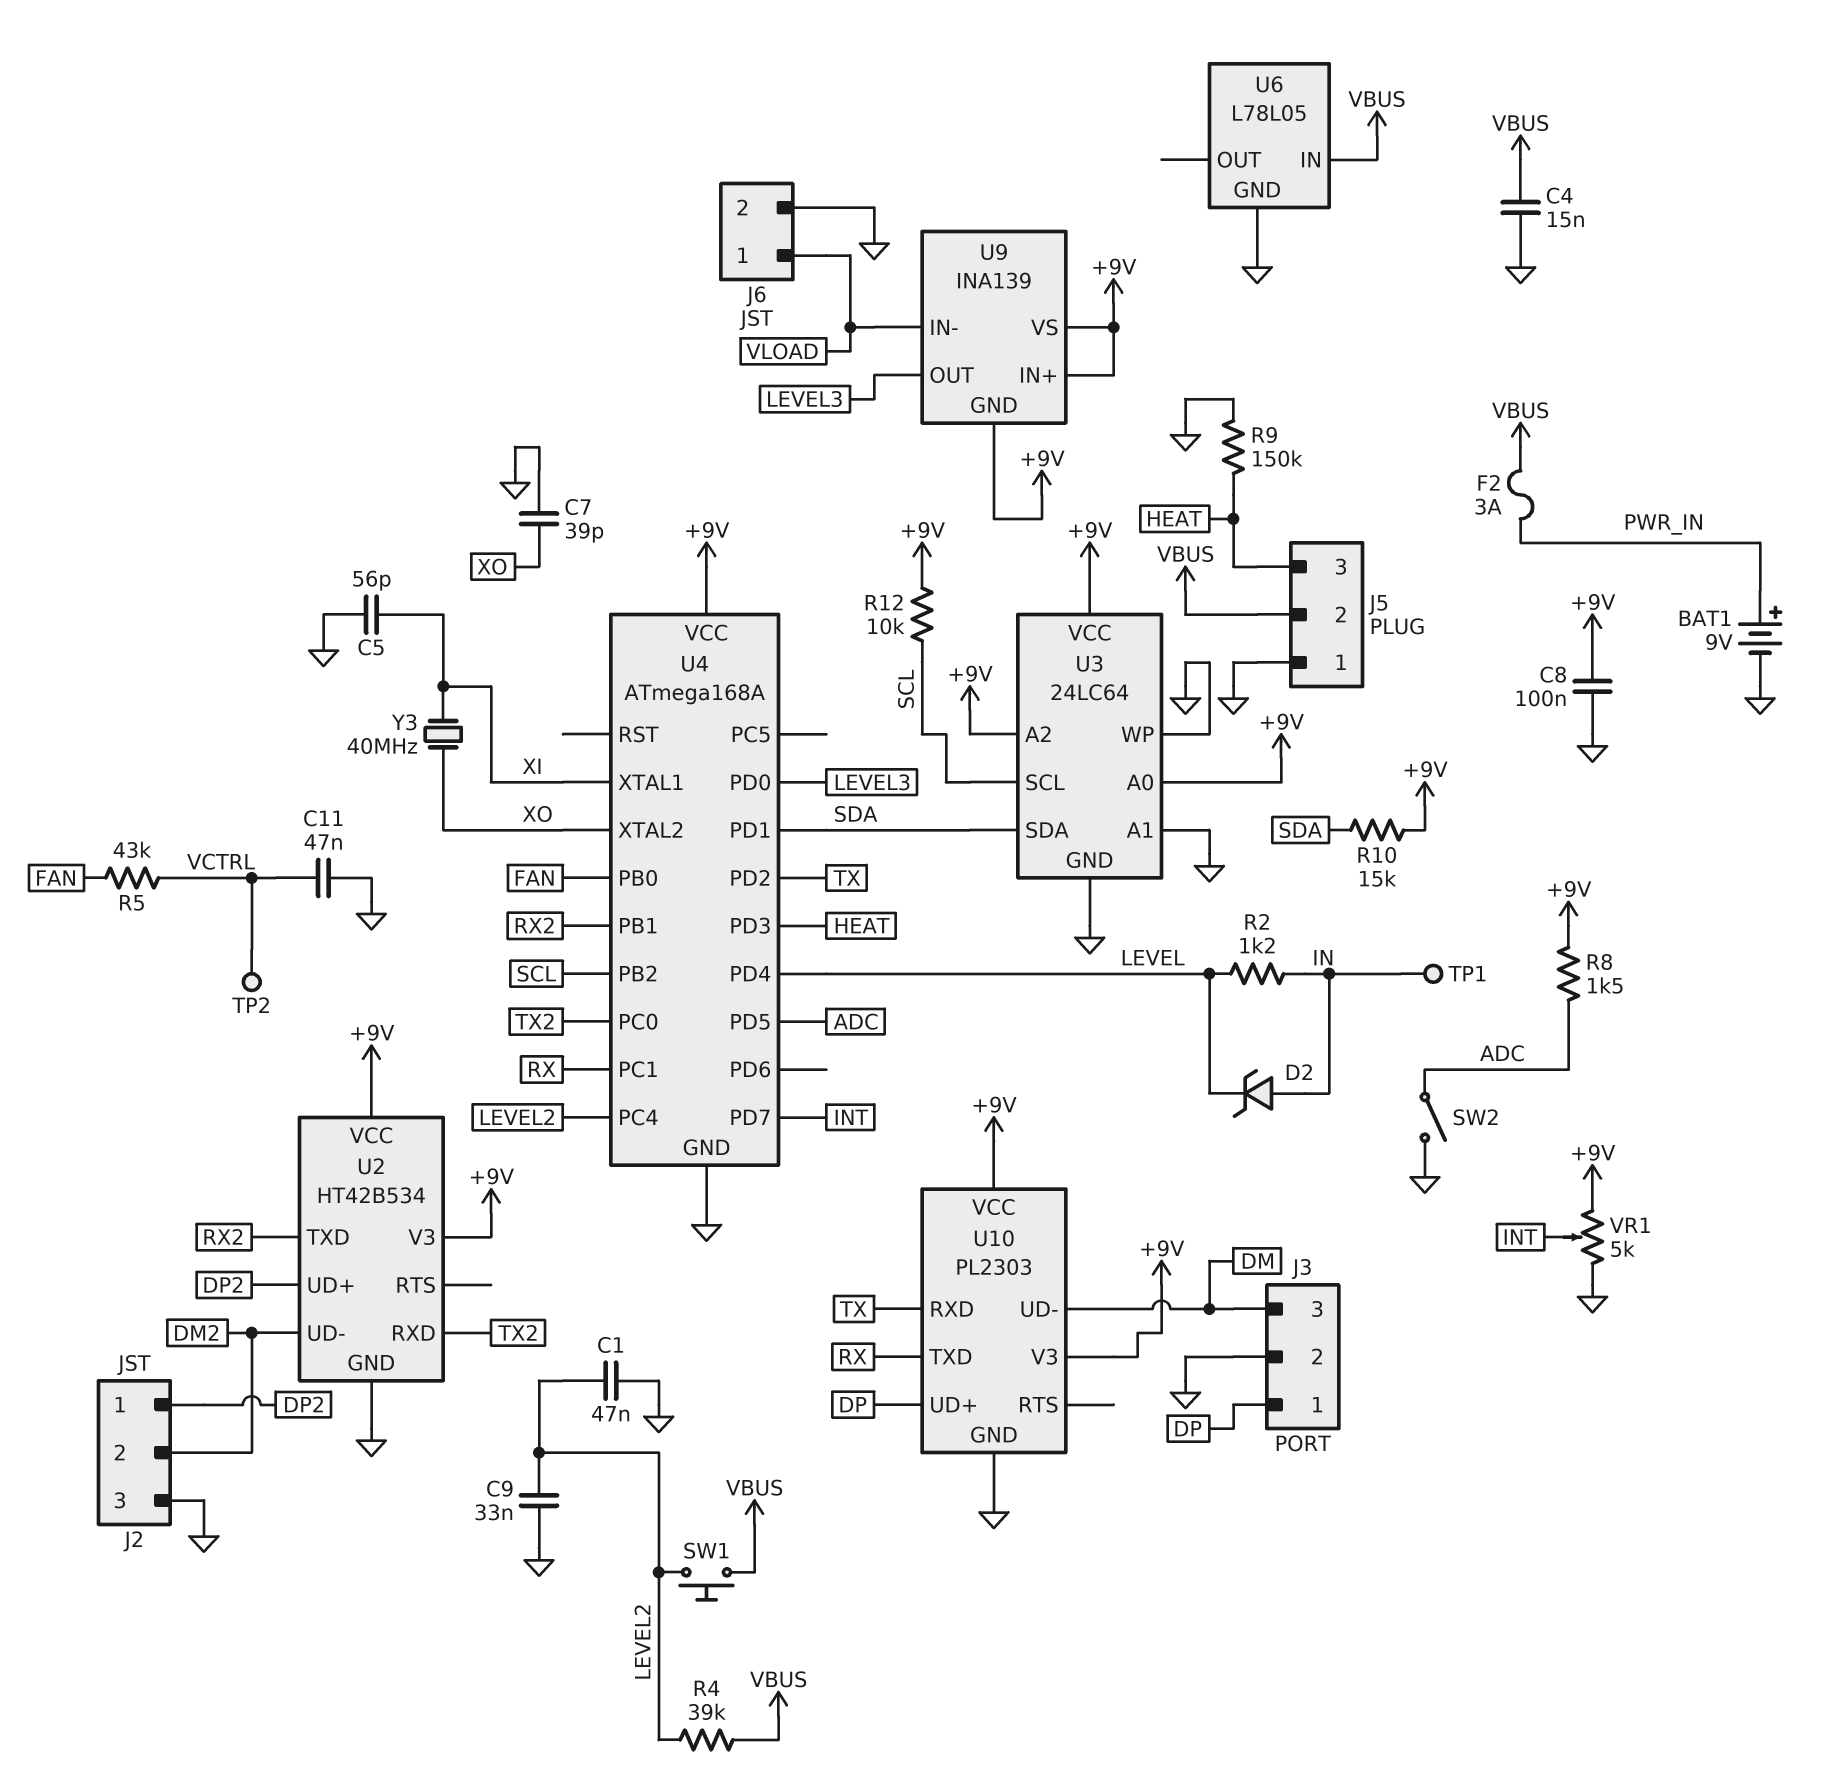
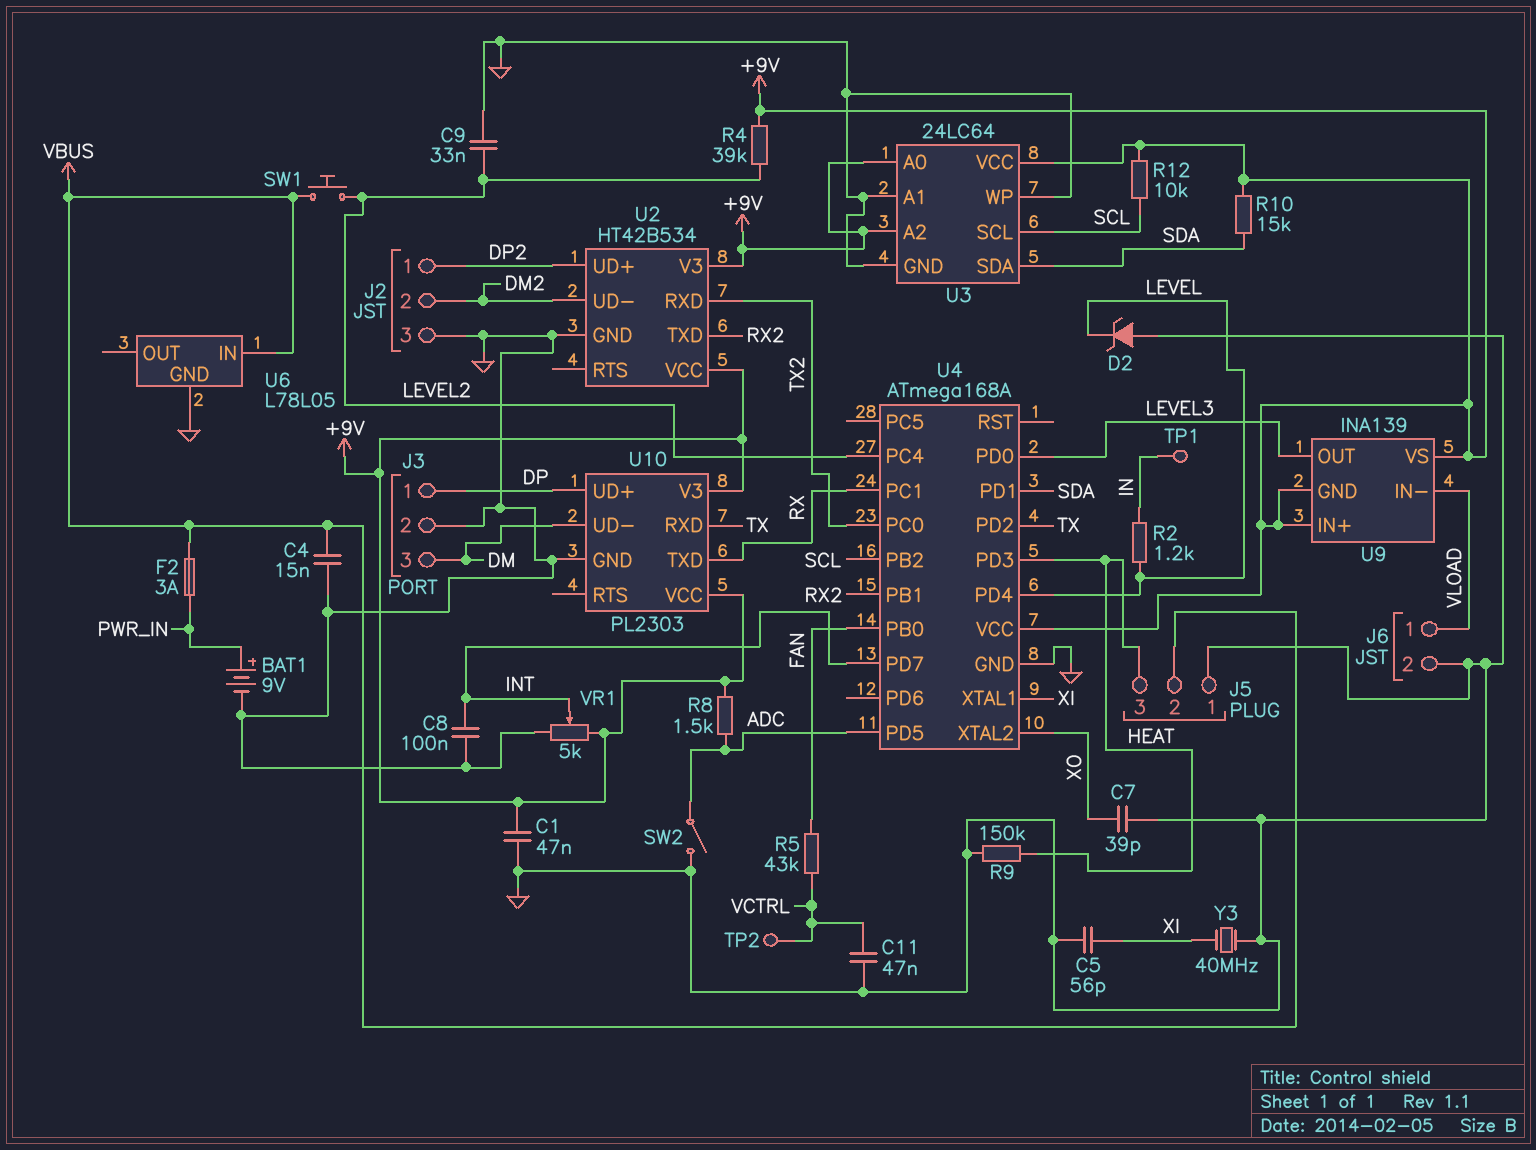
C1: 47nF (GND, LEVEL2) -> 47nF (+9V, GND)
C8: 100nF (+9V, GND) -> 100nF (GND, INT)
D2: zener (A IN, K LEVEL) -> zener (A GND, K LEVEL)
R4: 39k (LEVEL2, VBUS) -> 39k (+9V, LEVEL2)
Y3: 40MHz (XI, XO) -> 40MHz (GND, XI)

